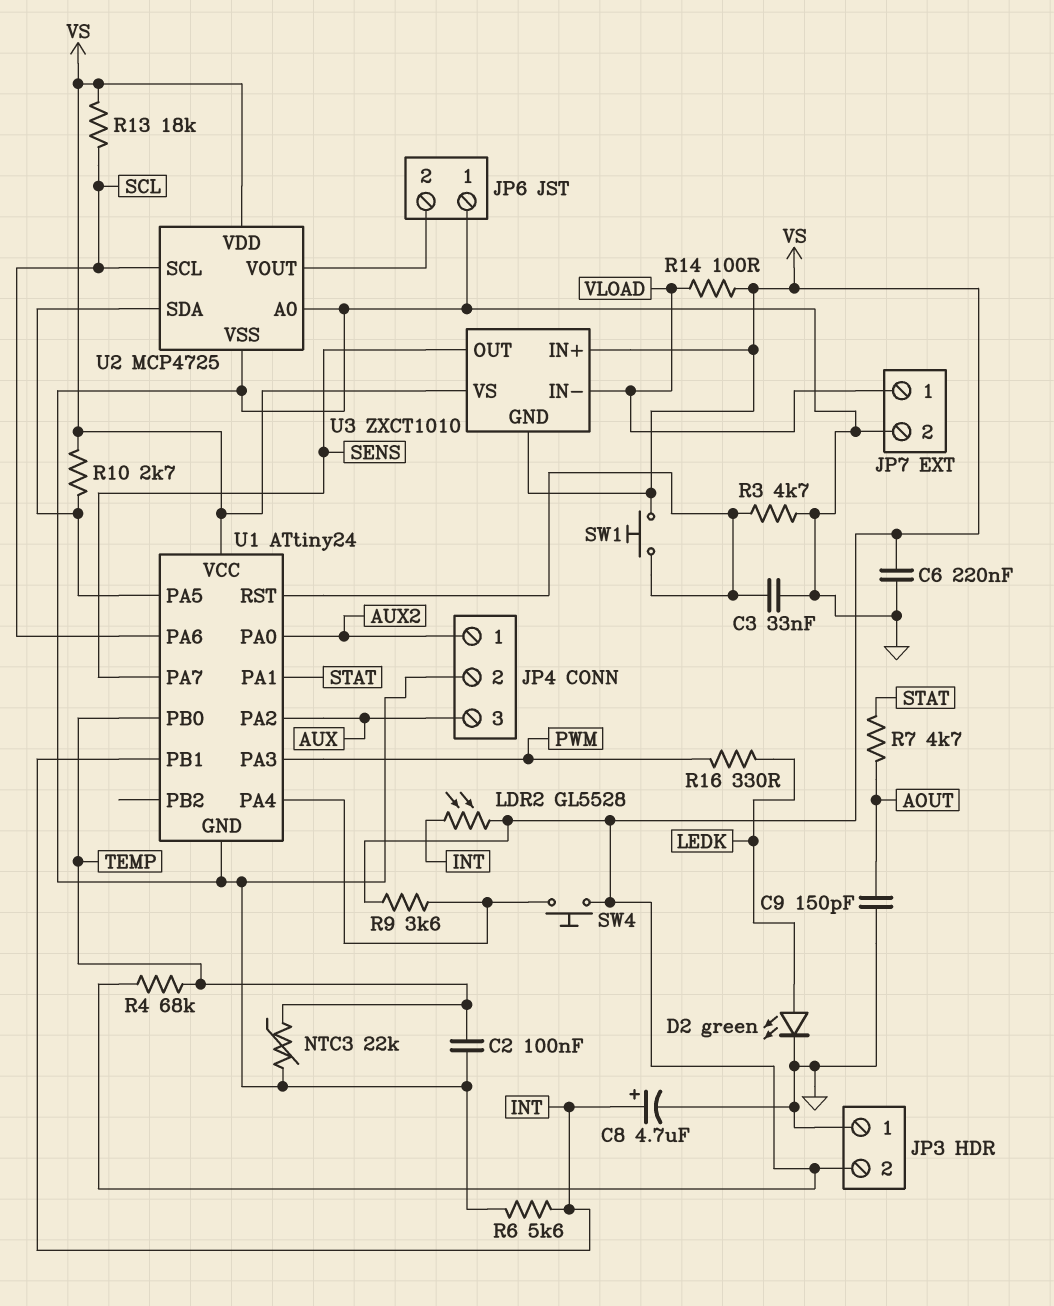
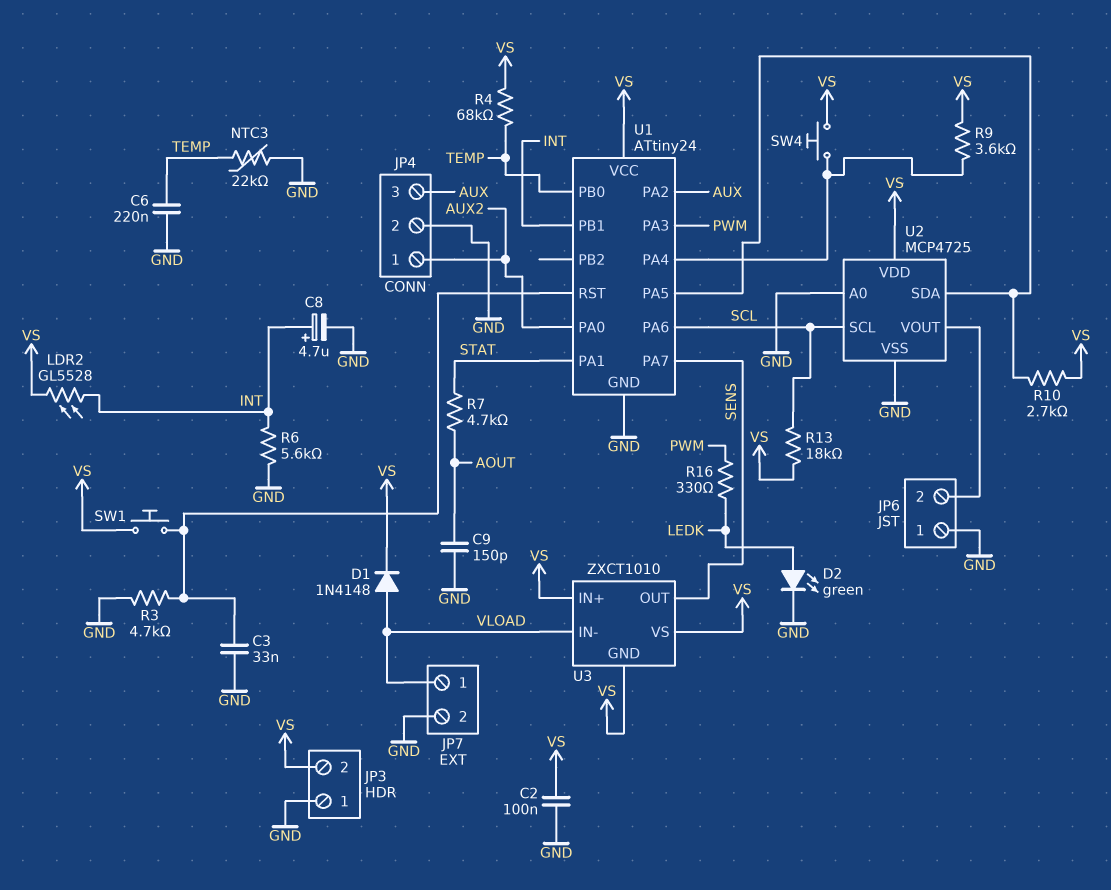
C2: 100nF (GND, TEMP) -> 100nF (GND, VS)
C6: 220nF (GND, VS) -> 220nF (GND, TEMP)
D1: none -> diode 1N4148 (A VLOAD, K VS)
R14: 100 (VLOAD, VS) -> none

